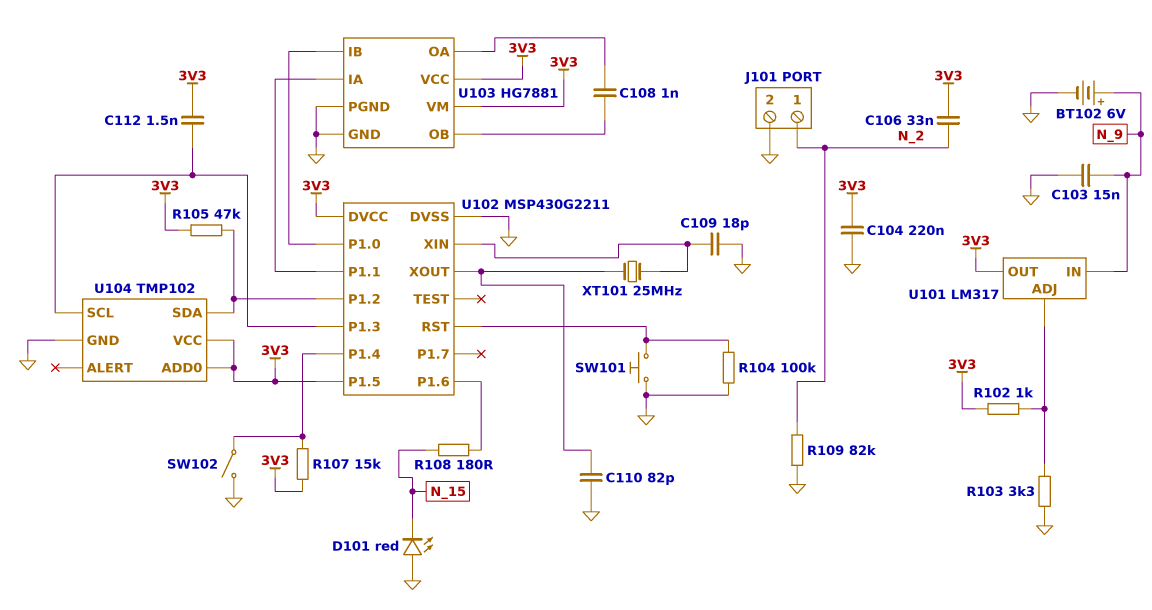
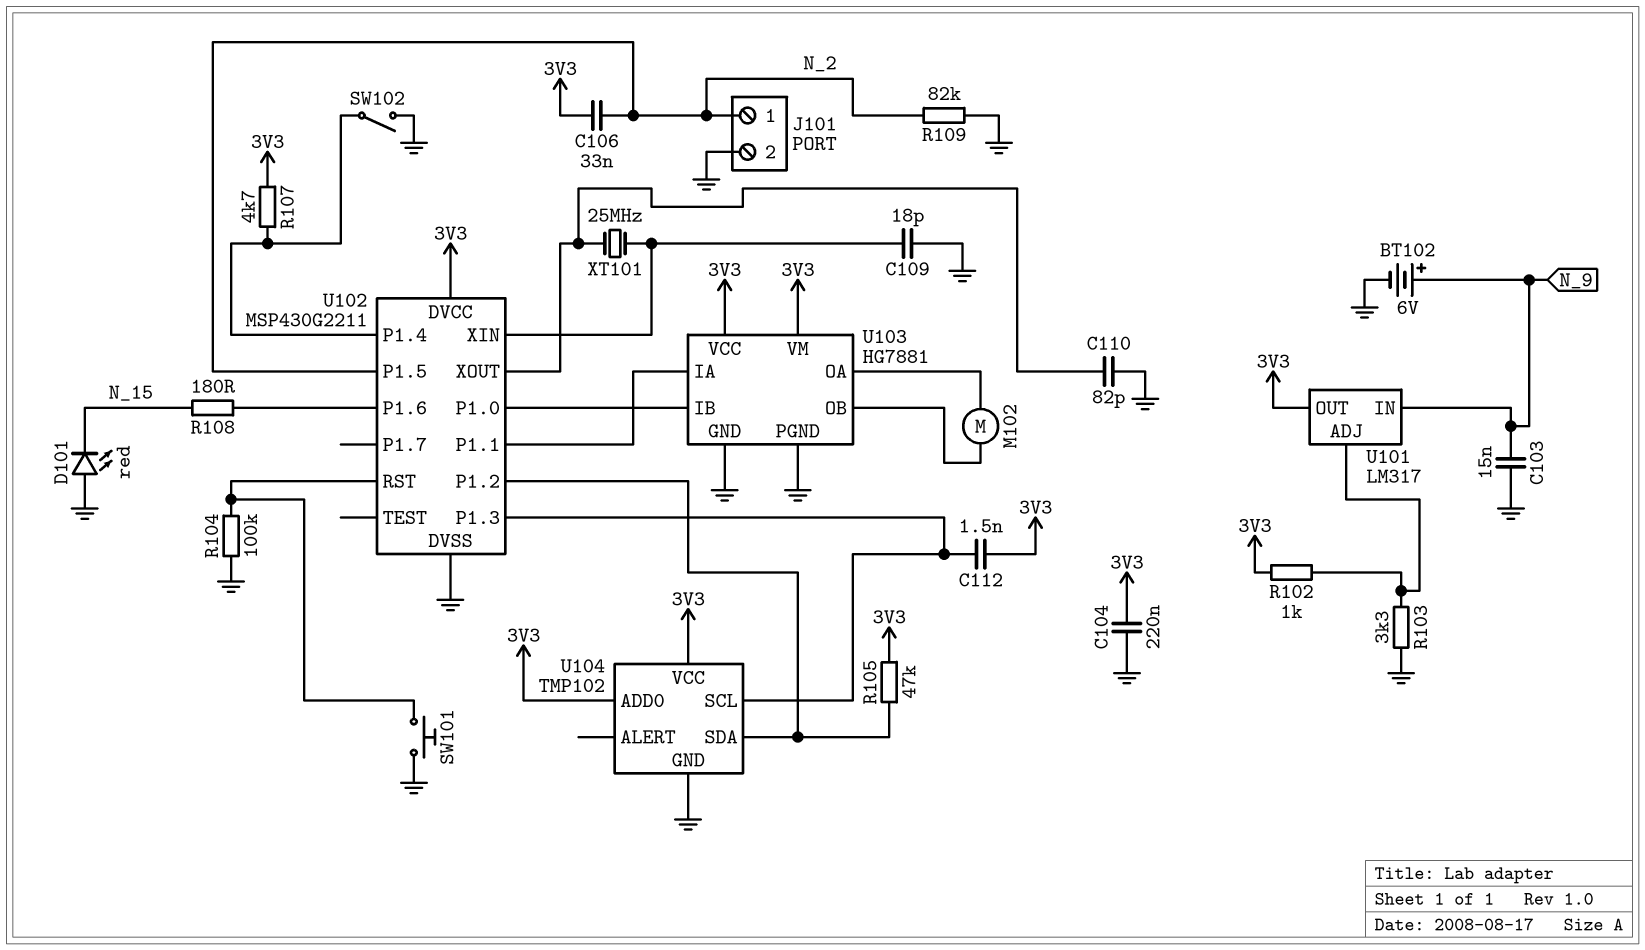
C108: 1nF (U103/OA, U103/OB) -> none
M102: none -> motor (U103/OA, U103/OB)
R107: 15k (3V3, U102/P1.4) -> 4.7k (3V3, U102/P1.4)
U102 pin P1.5: 3V3 -> N_2

